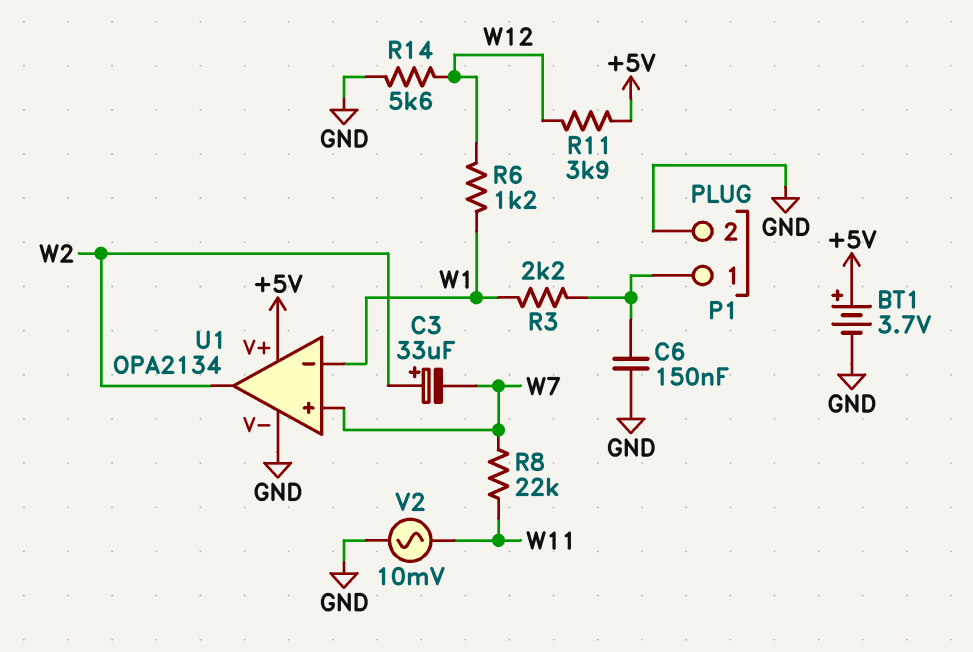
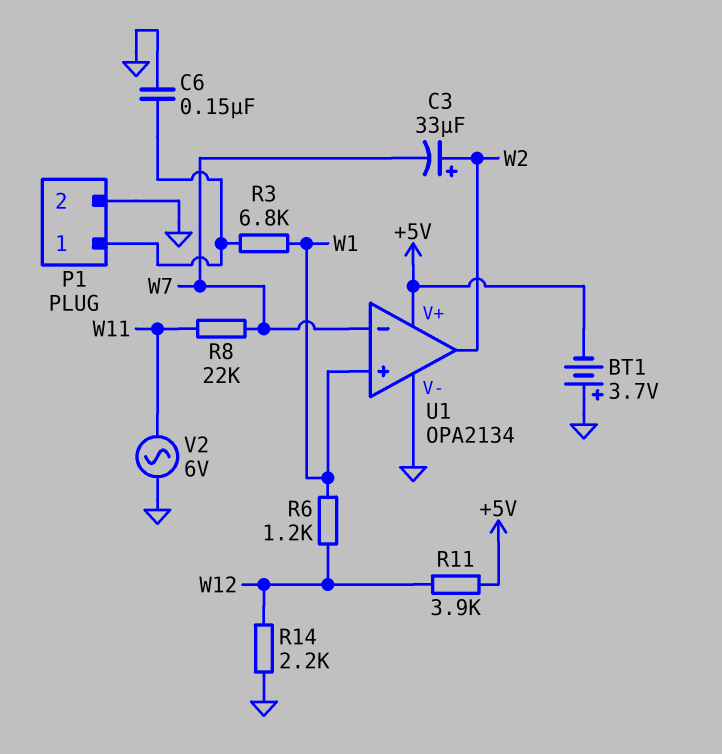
BT1: 3.7V (plus +5V, minus GND) -> 3.7V (plus GND, minus +5V)
R3: 2.2k (P1/1, W1) -> 6.8k (P1/1, W1)
R14: 5.6k (GND, W12) -> 2.2k (GND, W12)
U1 pin in+: W7 -> W1
U1 pin in-: W1 -> W7
V2: AC 10mV (GND, W11) -> AC 6V (GND, W11)

